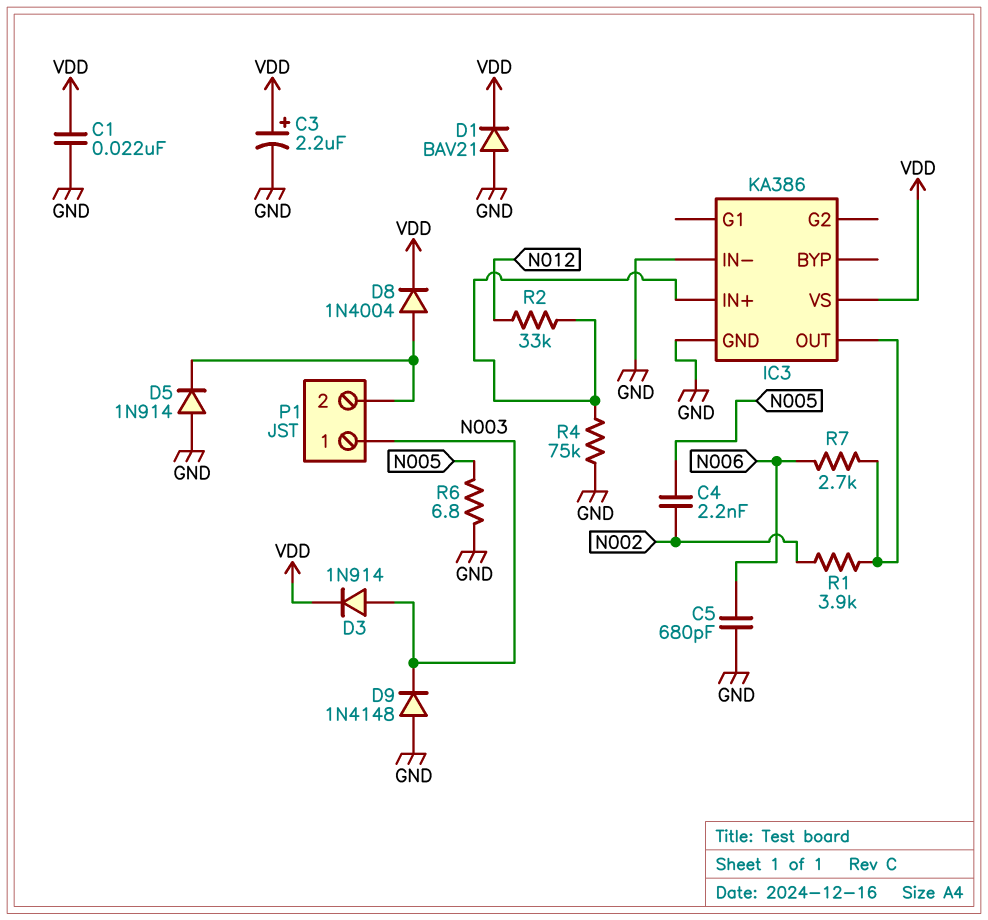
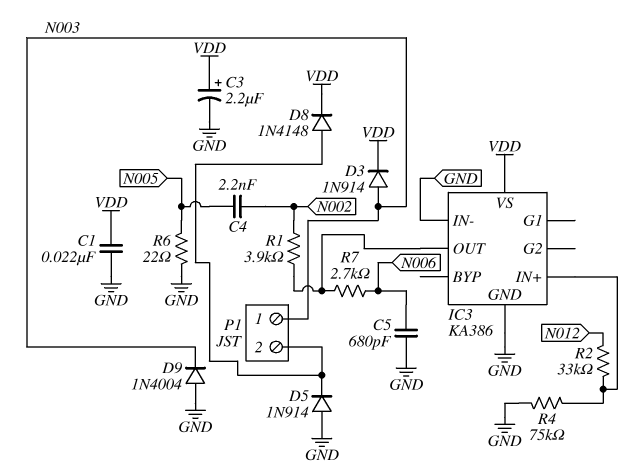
D1: diode BAV21 (A GND, K VDD) -> none
D8: diode 1N4004 (A P1/2, K VDD) -> diode 1N4148 (A P1/2, K VDD)
D9: diode 1N4148 (A GND, K N003) -> diode 1N4004 (A GND, K N003)
R6: 6.8 (GND, N005) -> 22 (GND, N005)

